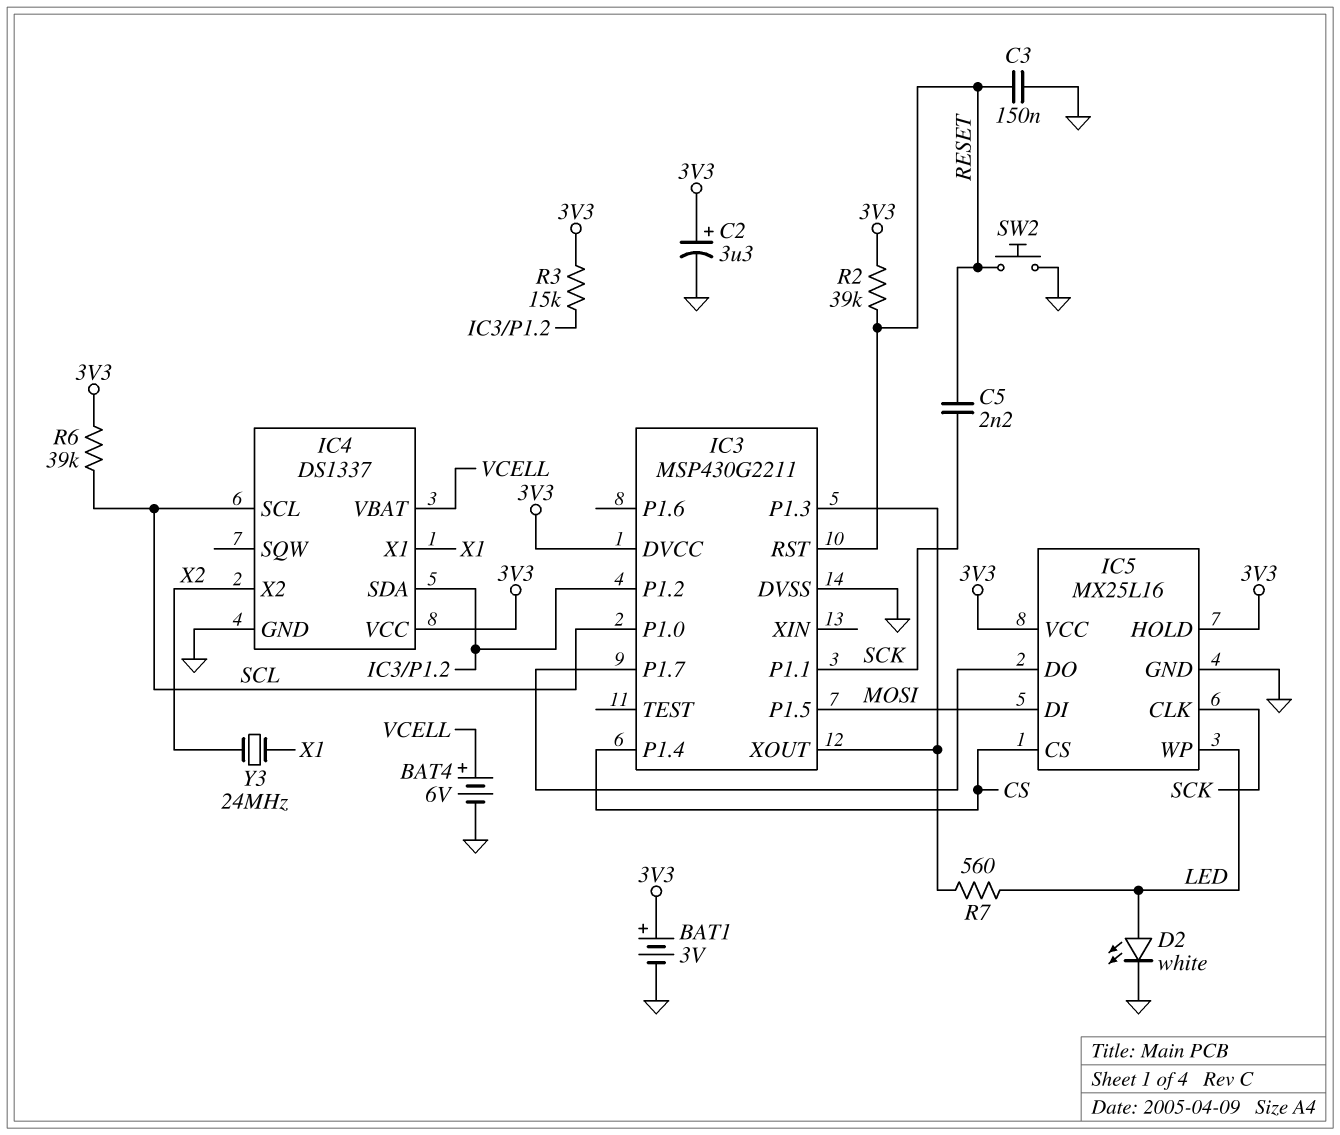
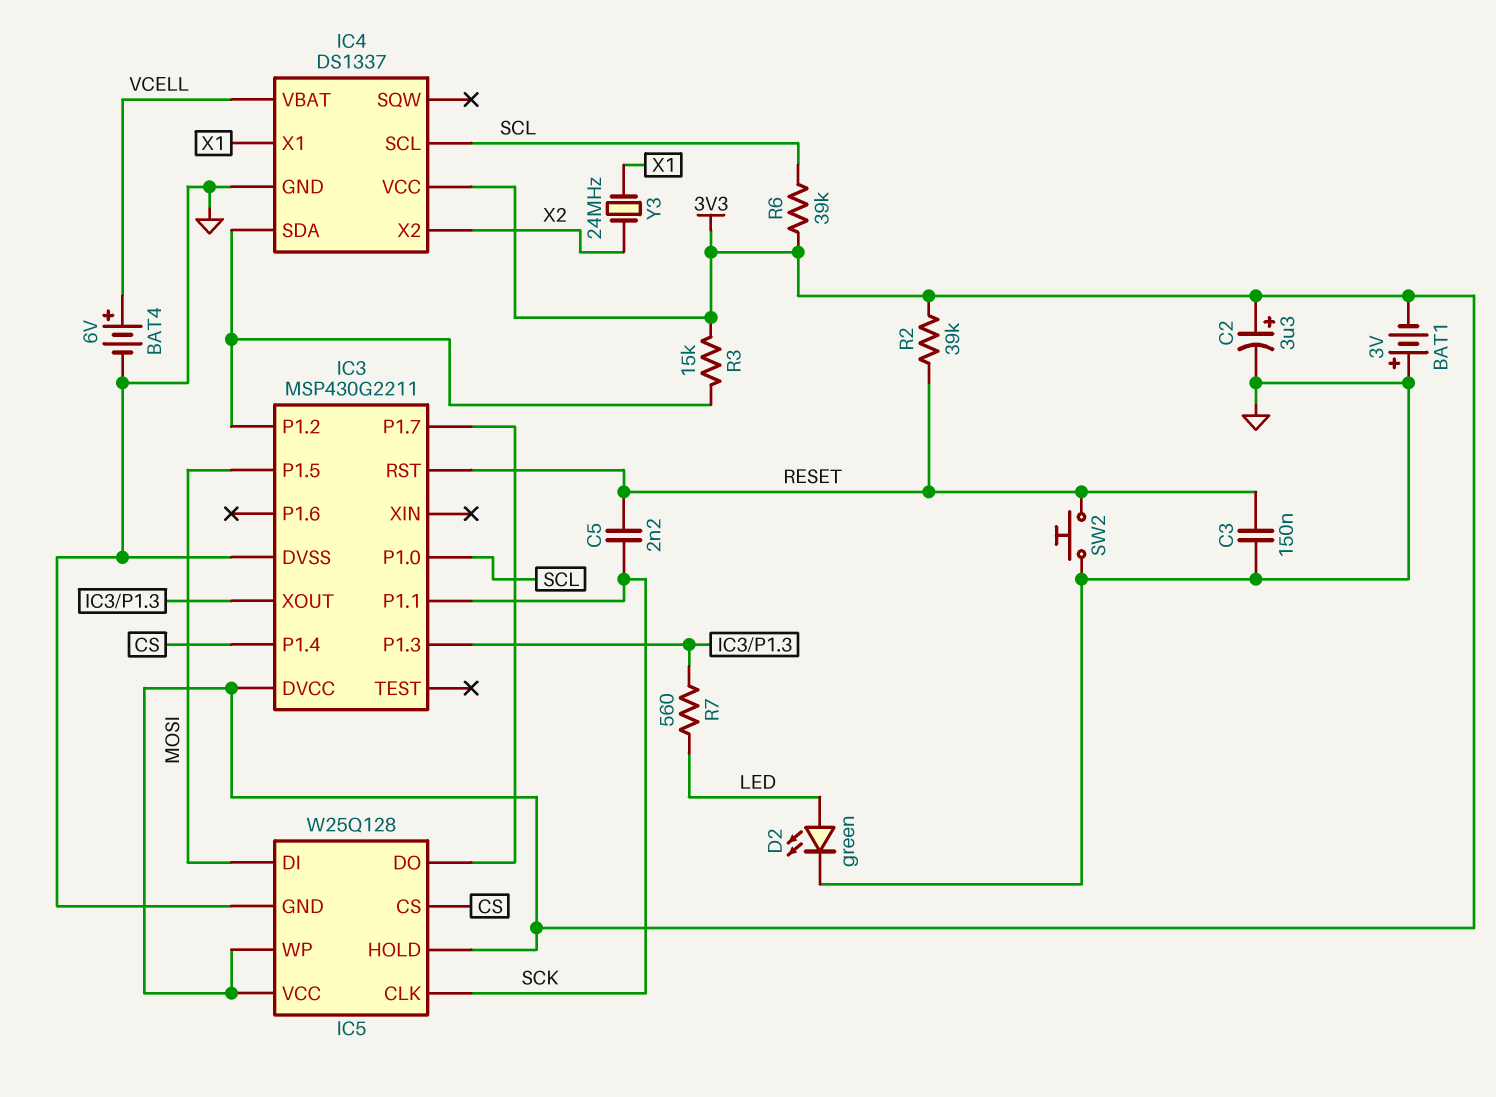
BAT1: 3V (plus 3V3, minus GND) -> 3V (plus GND, minus 3V3)
D2: LED white (A LED, K GND) -> LED green (A LED, K GND)
IC5: MX25L16 -> W25Q128
IC5 pin WP: LED -> 3V3

